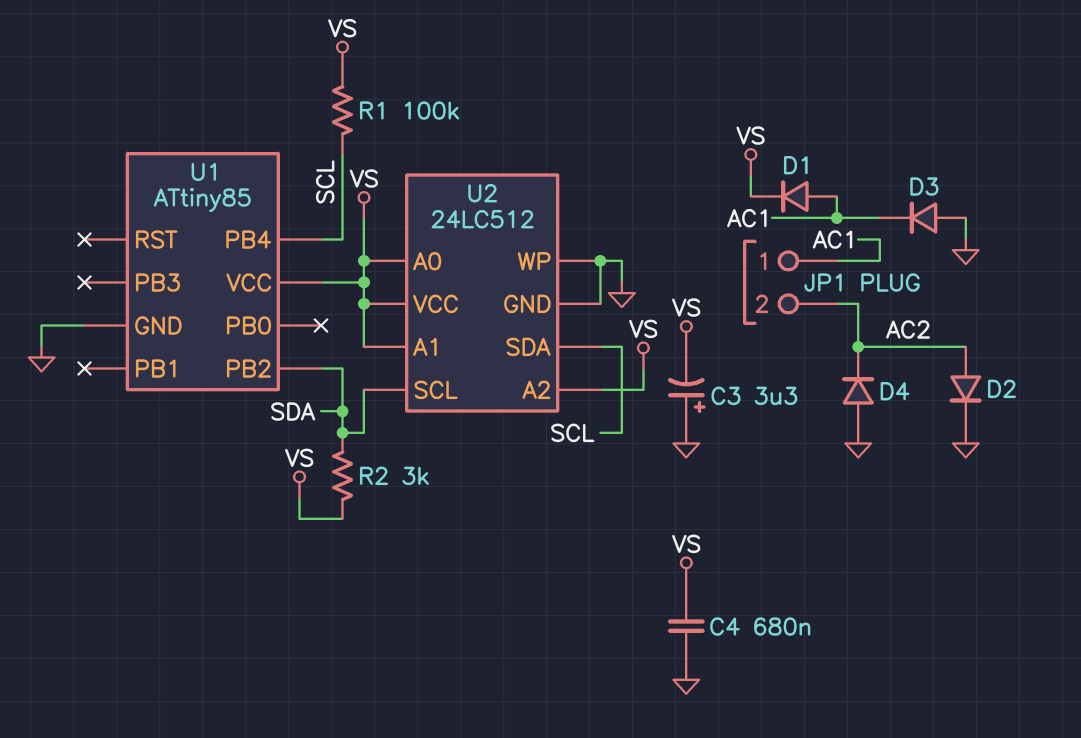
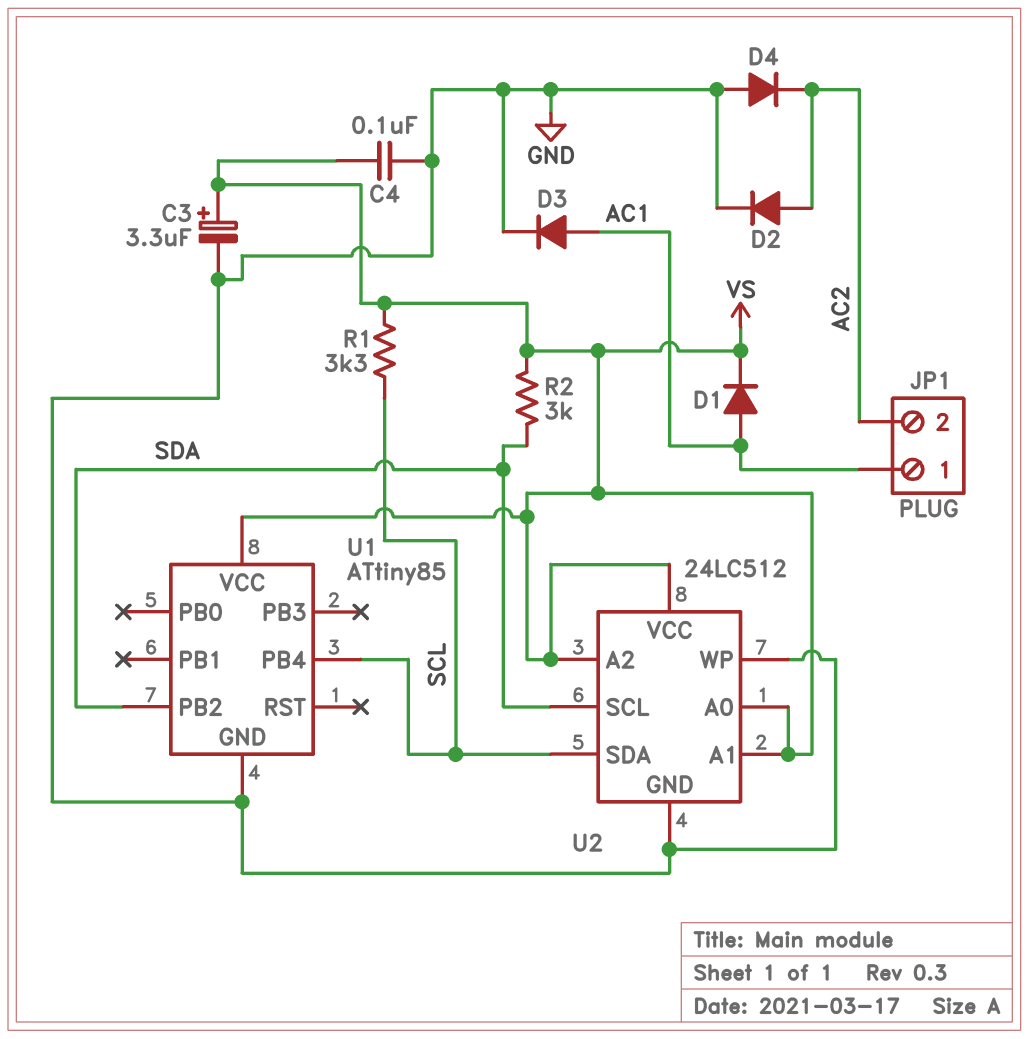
C3: 3.3uF (plus GND, minus VS) -> 3.3uF (plus VS, minus GND)
C4: 680nF (GND, VS) -> 100nF (GND, VS)
D3: diode (A GND, K AC1) -> diode (A AC1, K GND)
R1: 100k (SCL, VS) -> 3.3k (SCL, VS)

